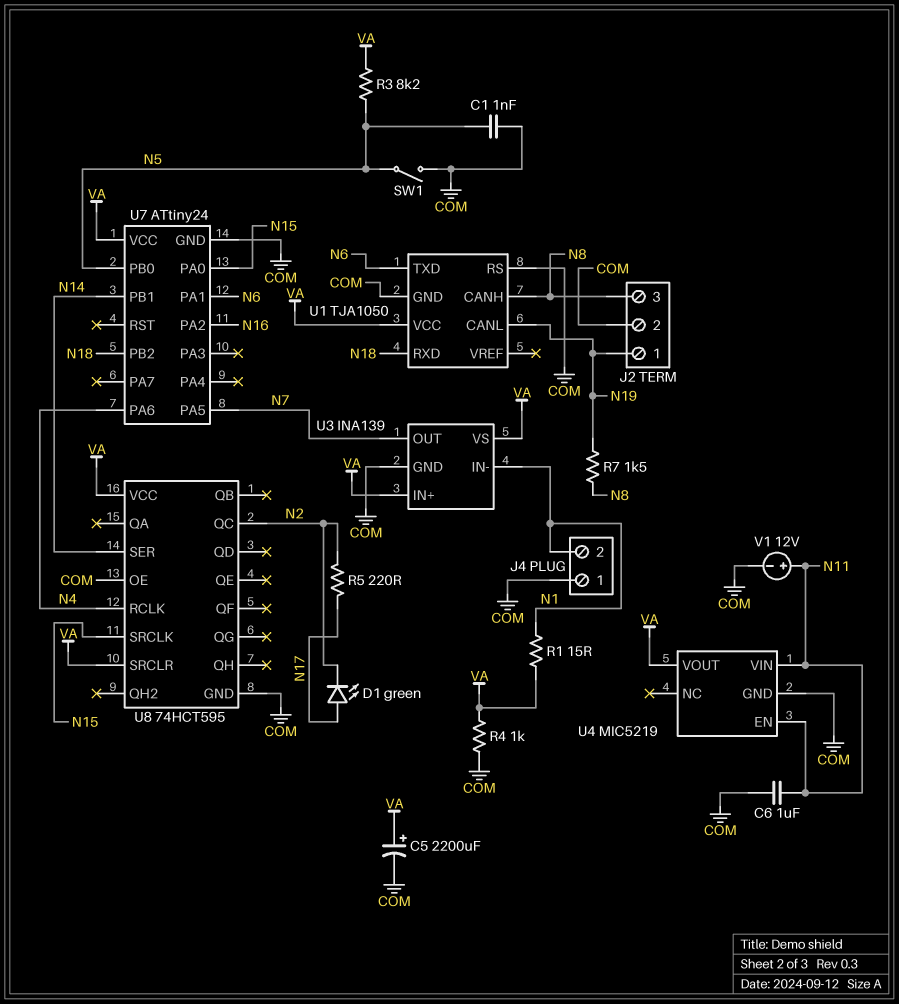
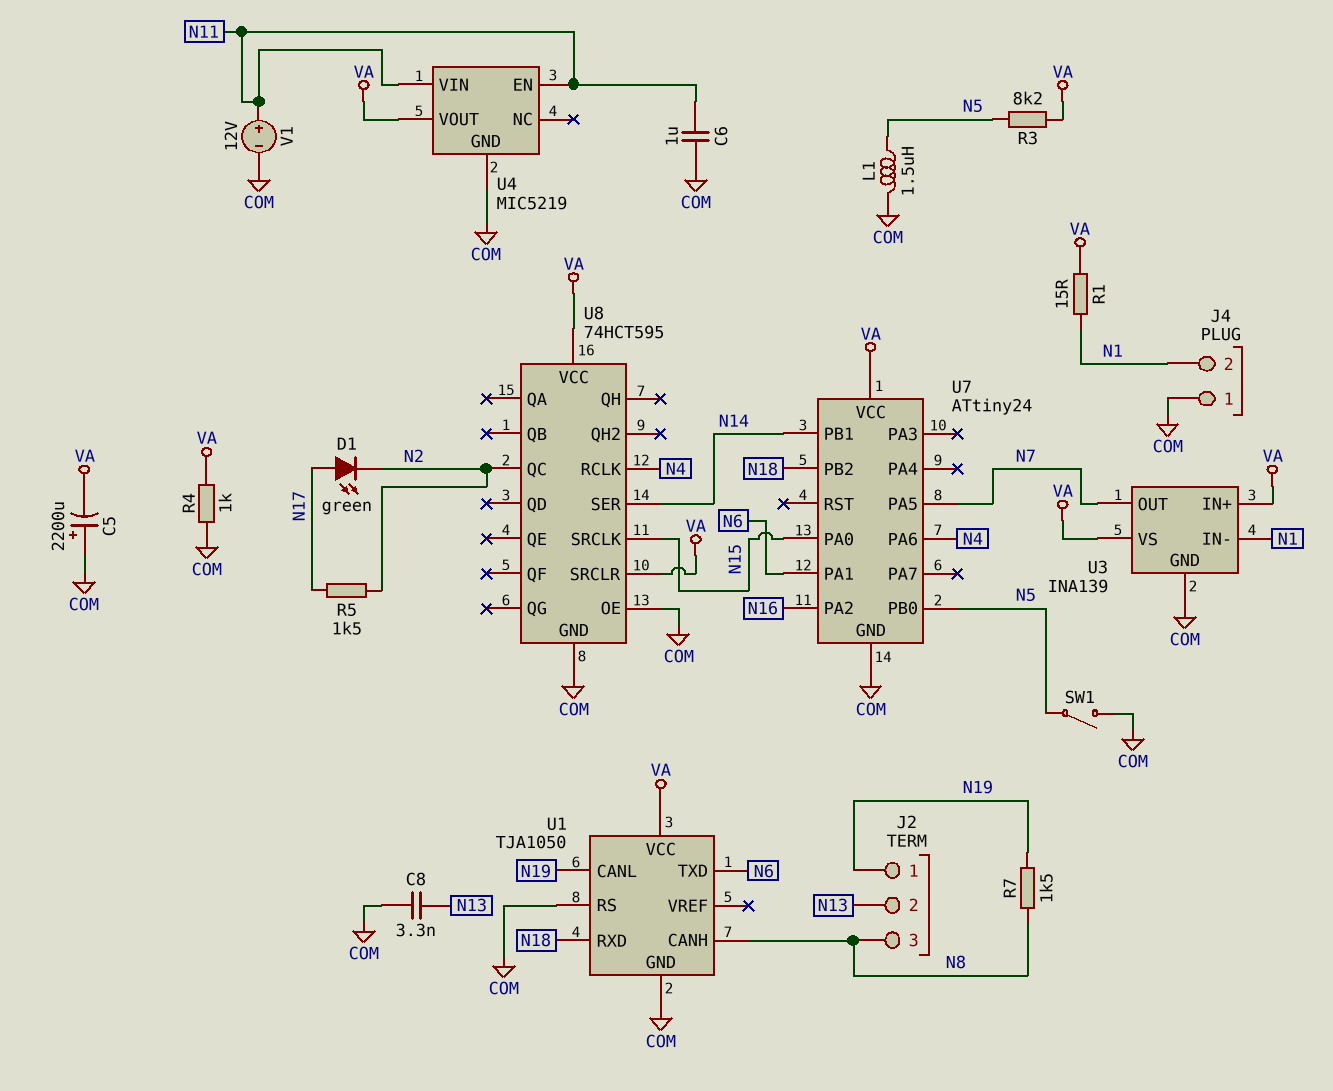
C1: 1nF (COM, N5) -> none
C5: 2200uF (plus VA, minus COM) -> 2200uF (plus COM, minus VA)
C8: none -> 3.3nF (COM, N13)
J2 pin 2: COM -> N13
L1: none -> 1.5uH (COM, N5)
R5: 220 (N2, N17) -> 1.5k (N2, N17)

